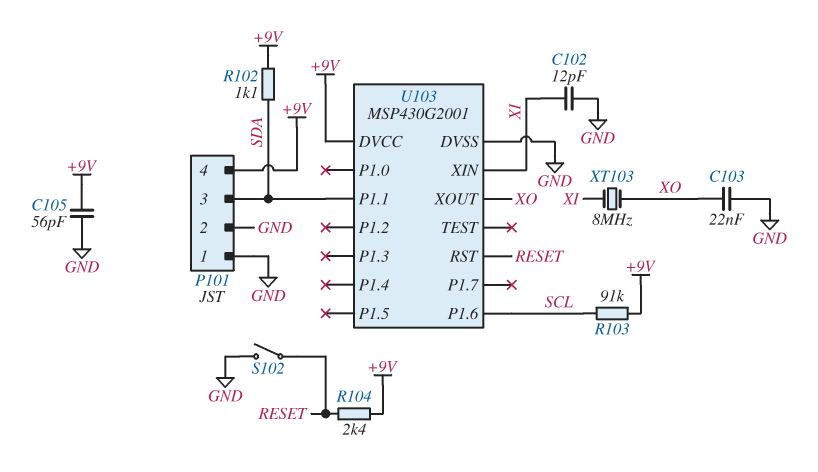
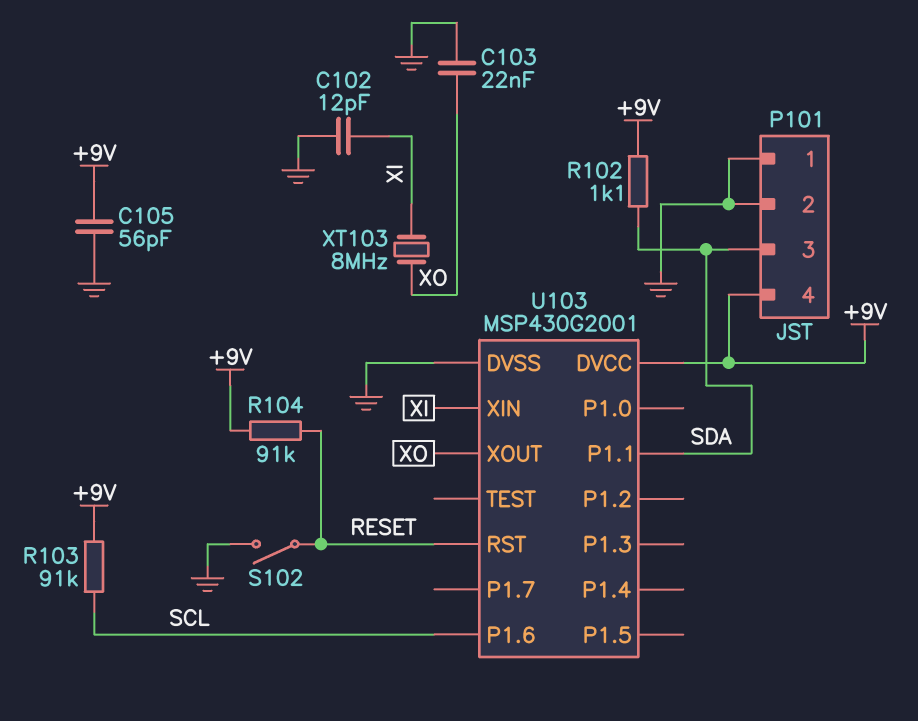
R104: 2.4k (+9V, RESET) -> 91k (+9V, RESET)

